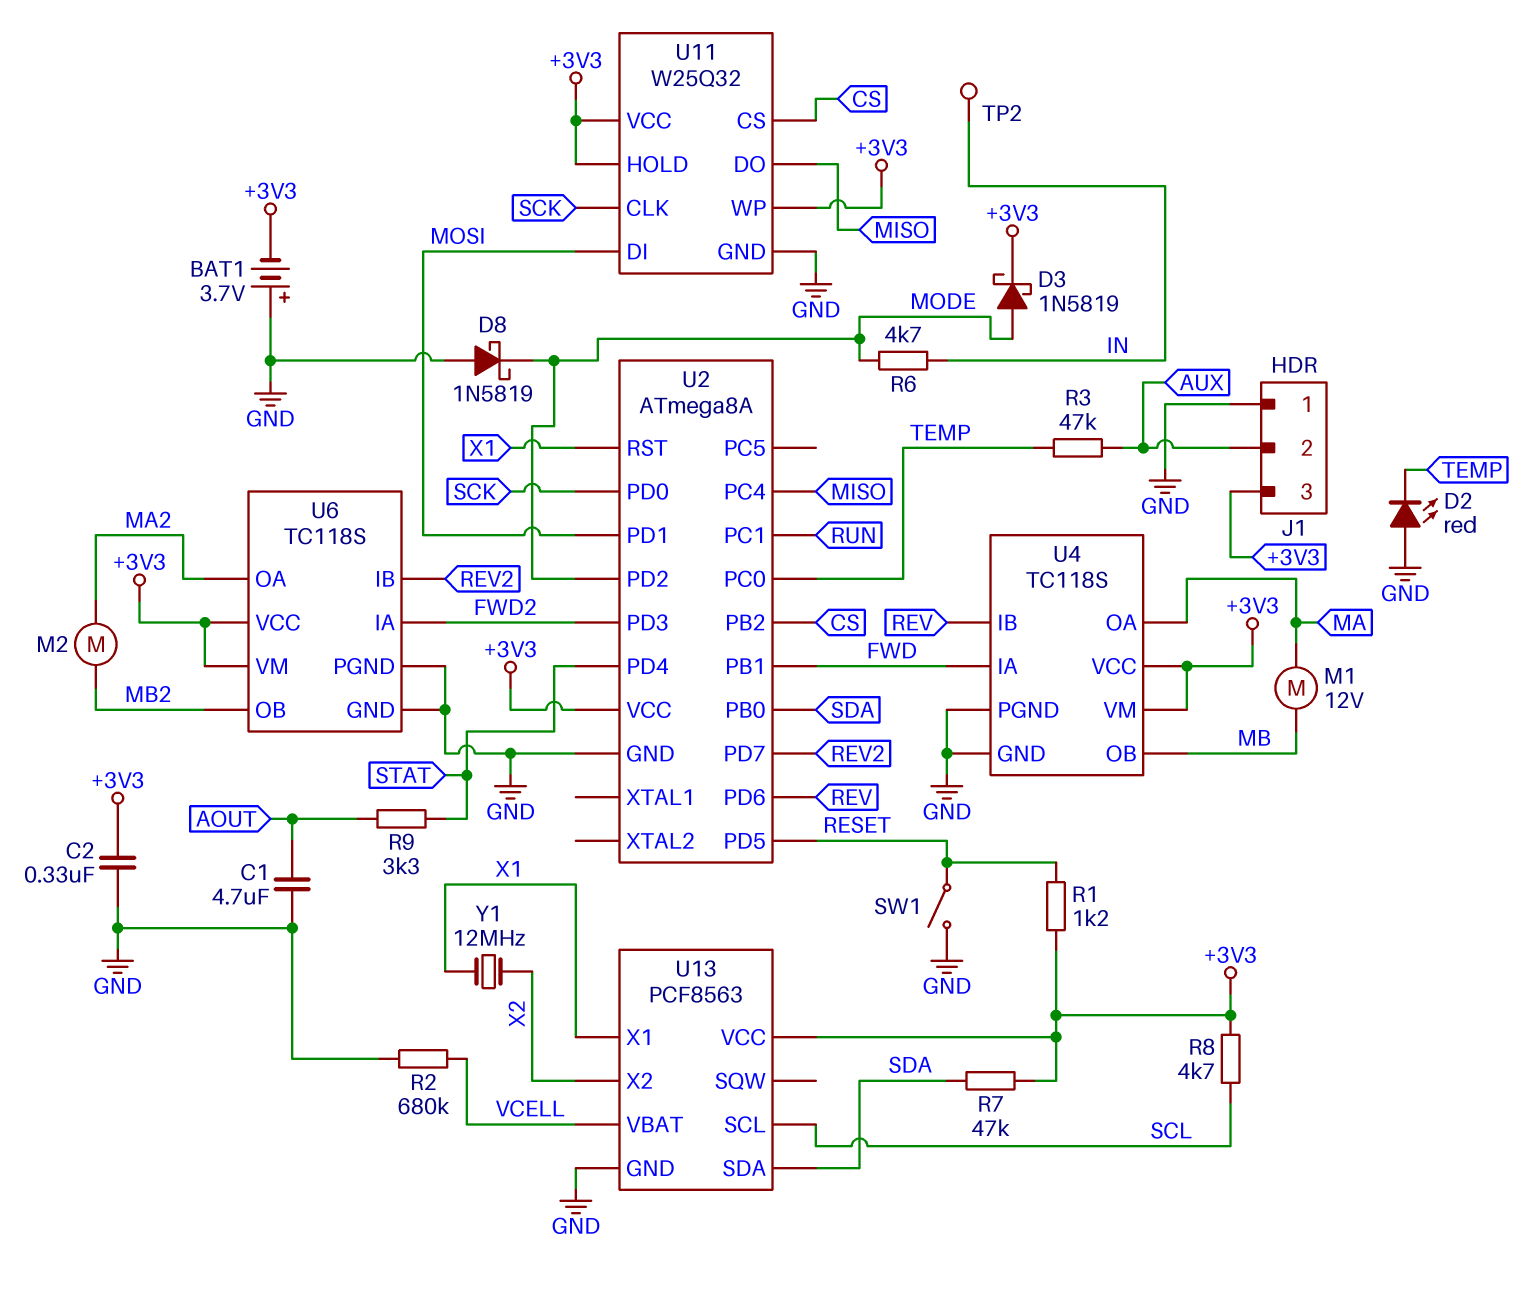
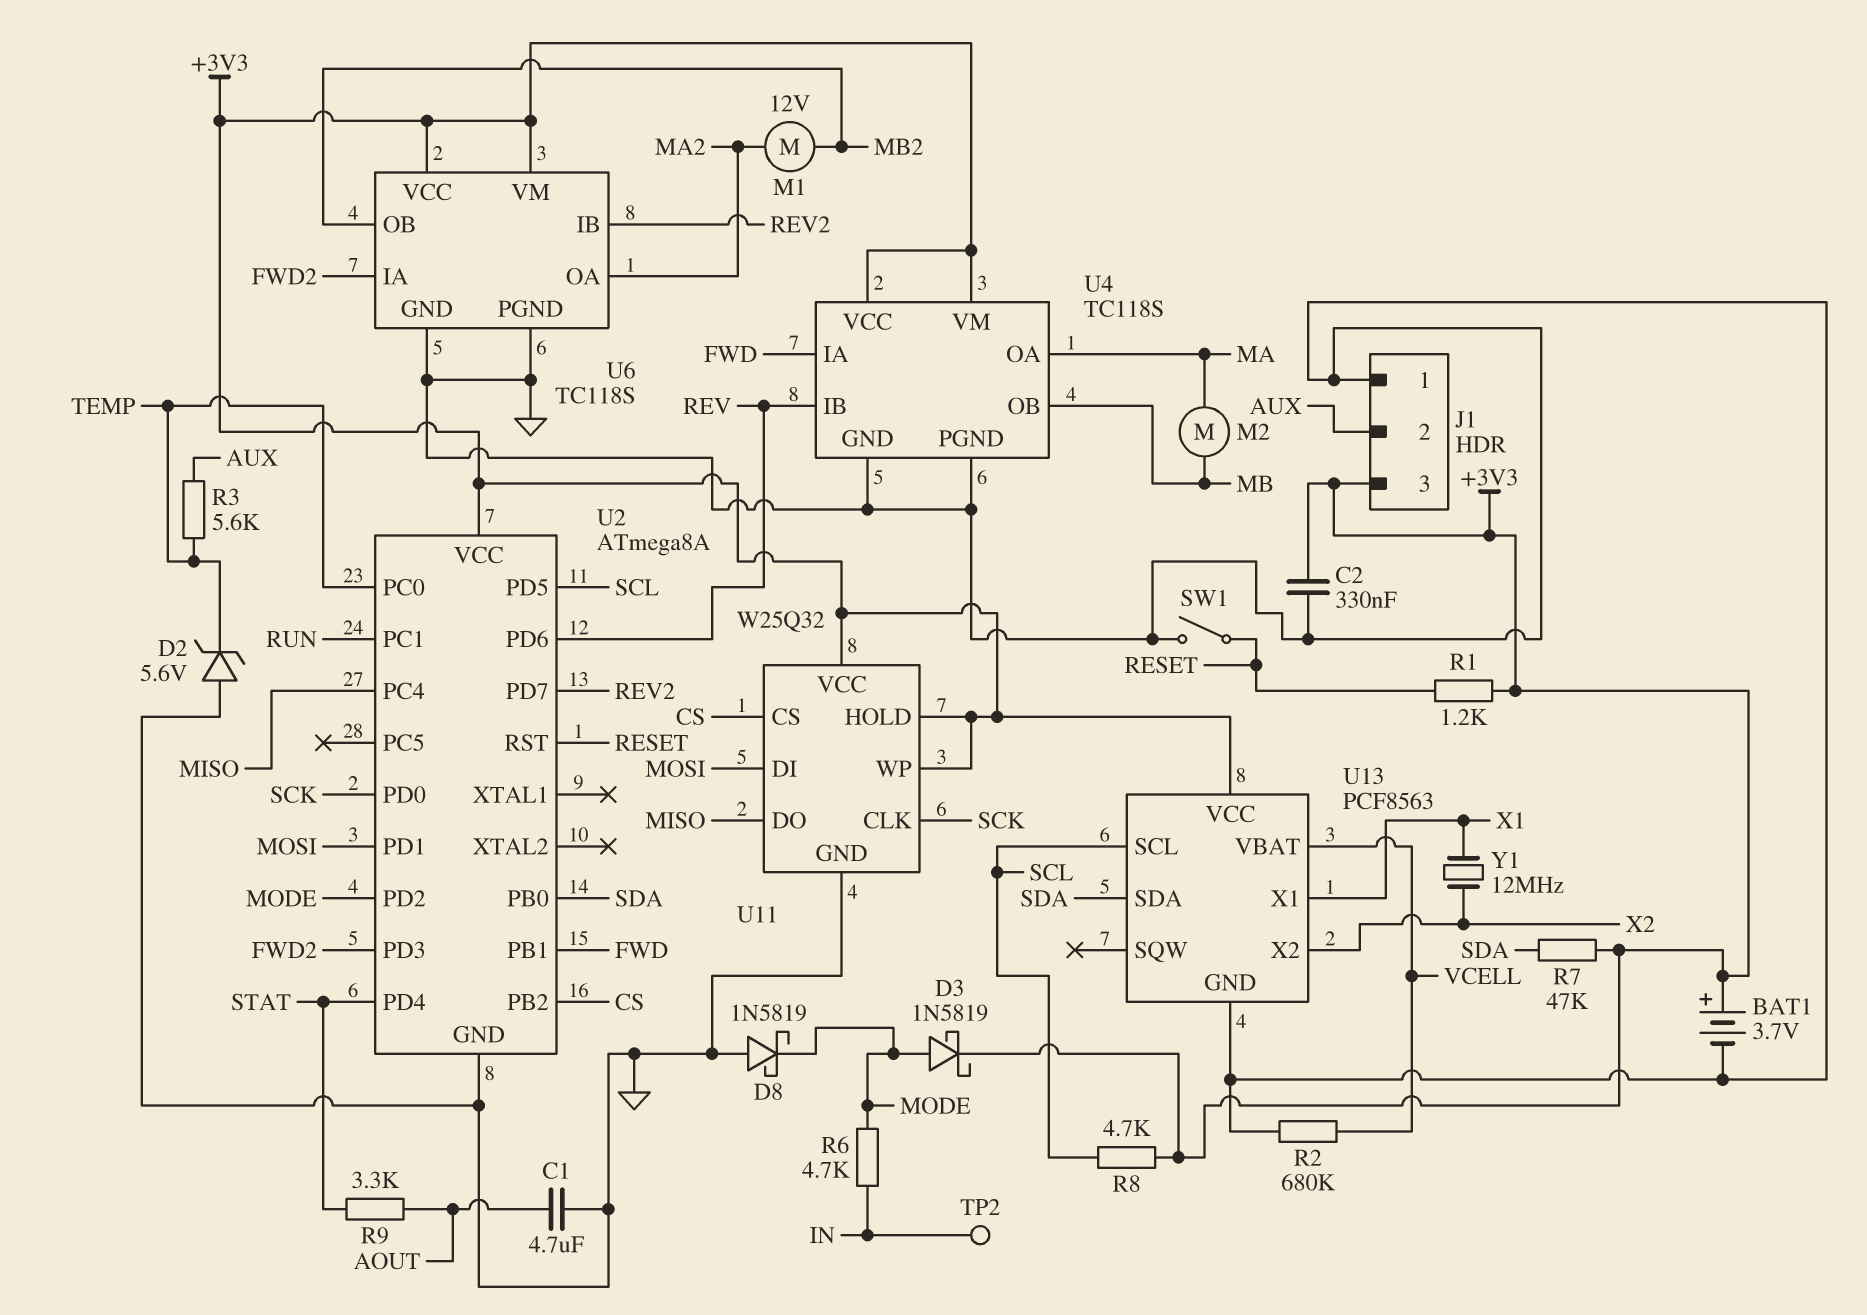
BAT1: 3.7V (plus GND, minus +3V3) -> 3.7V (plus +3V3, minus GND)
D2: LED red (A GND, K TEMP) -> zener 5.6V (A GND, K TEMP)
M1: motor 12V (MA, MB) -> motor 12V (MA2, MB2)
M2: motor (MA2, MB2) -> motor (MA, MB)
R3: 47k (AUX, TEMP) -> 5.6k (AUX, TEMP)
U2 pin PD5: RESET -> SCL
U2 pin RST: X1 -> RESET

